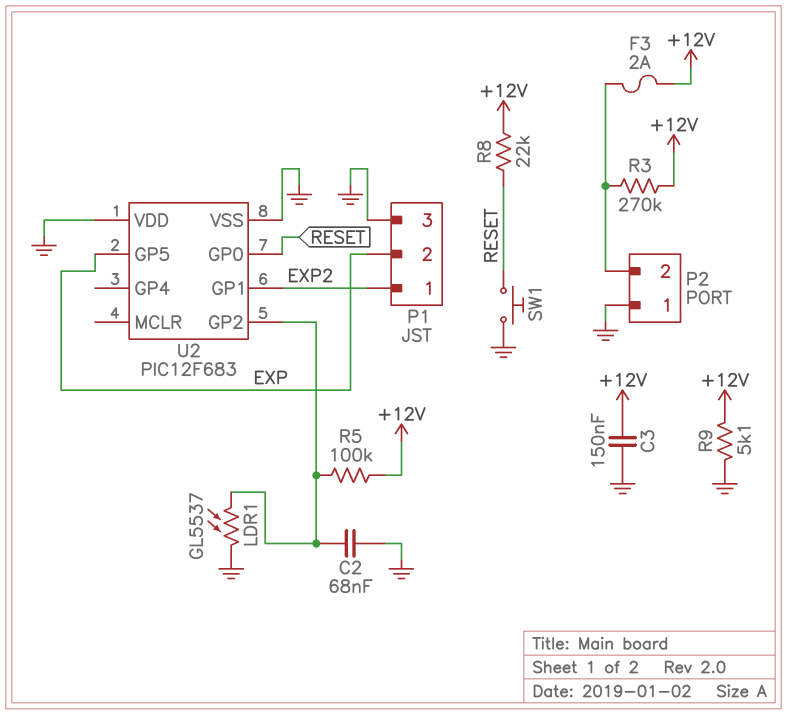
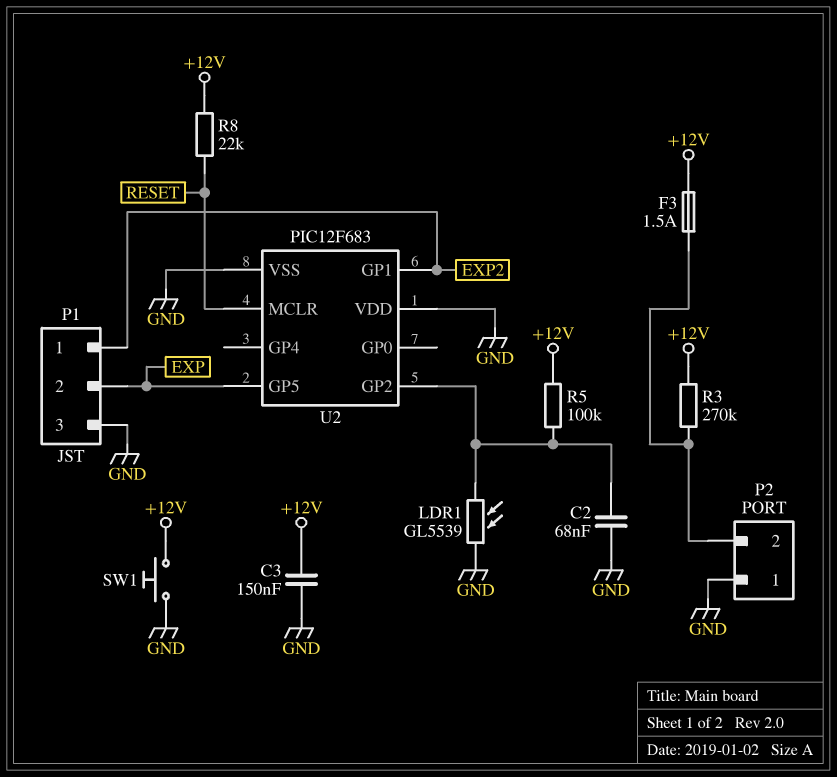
F3: 2A (+12V, P2/2) -> 1.5A (+12V, P2/2)
LDR1: GL5537 (GND, U2/GP2) -> GL5539 (GND, U2/GP2)
R9: 5.1k (+12V, GND) -> none
SW1: button (GND, RESET) -> button (+12V, GND)
U2 pin GP0: RESET -> none
U2 pin MCLR: none -> RESET

